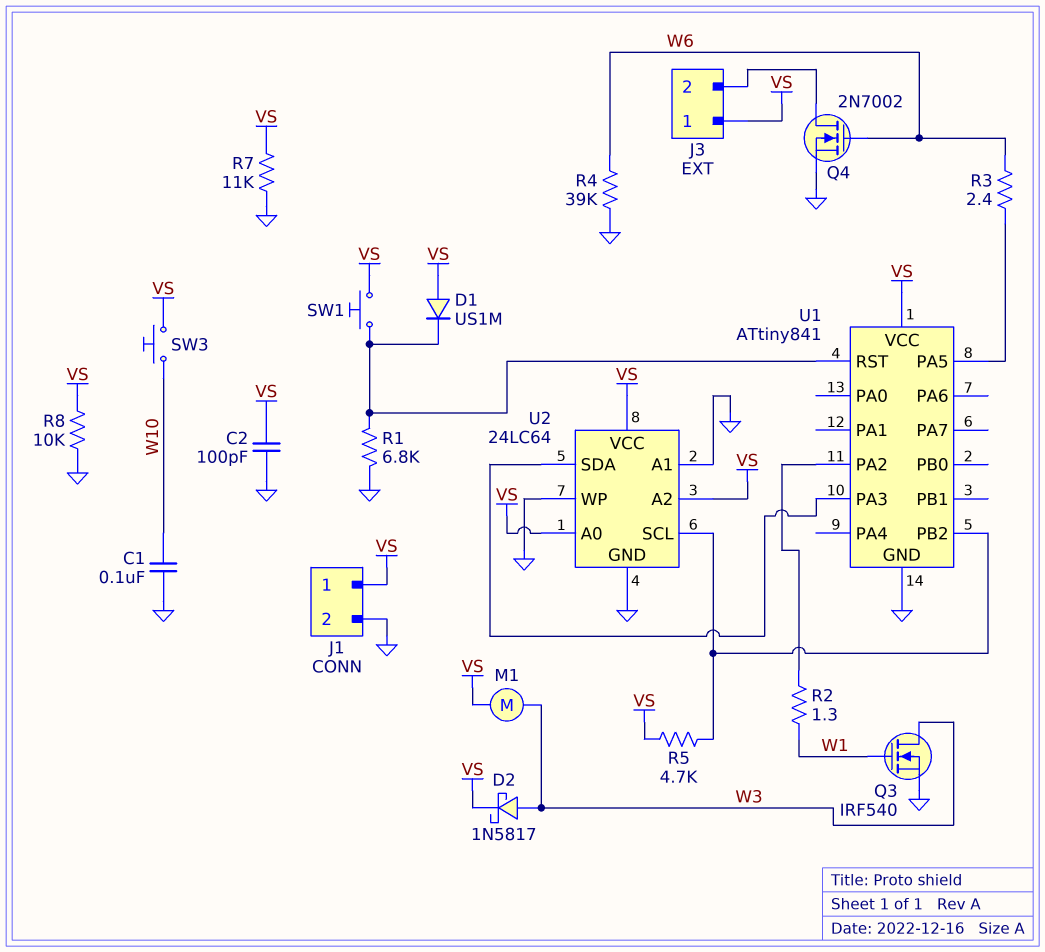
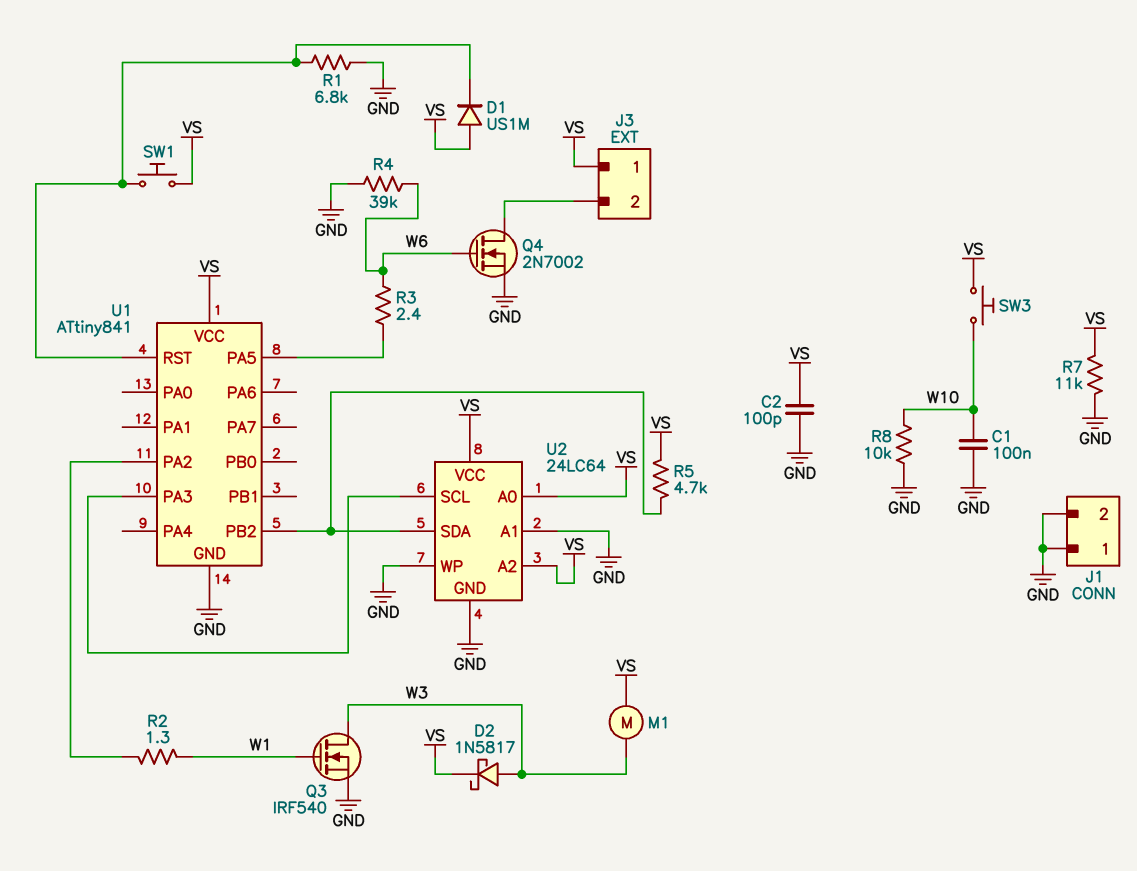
J1 pin 1: VS -> GND
R8: 10k (GND, VS) -> 10k (GND, W10)
U2 pin SCL: U1/PB2 -> U1/PA3
U2 pin SDA: U1/PA3 -> U1/PB2

